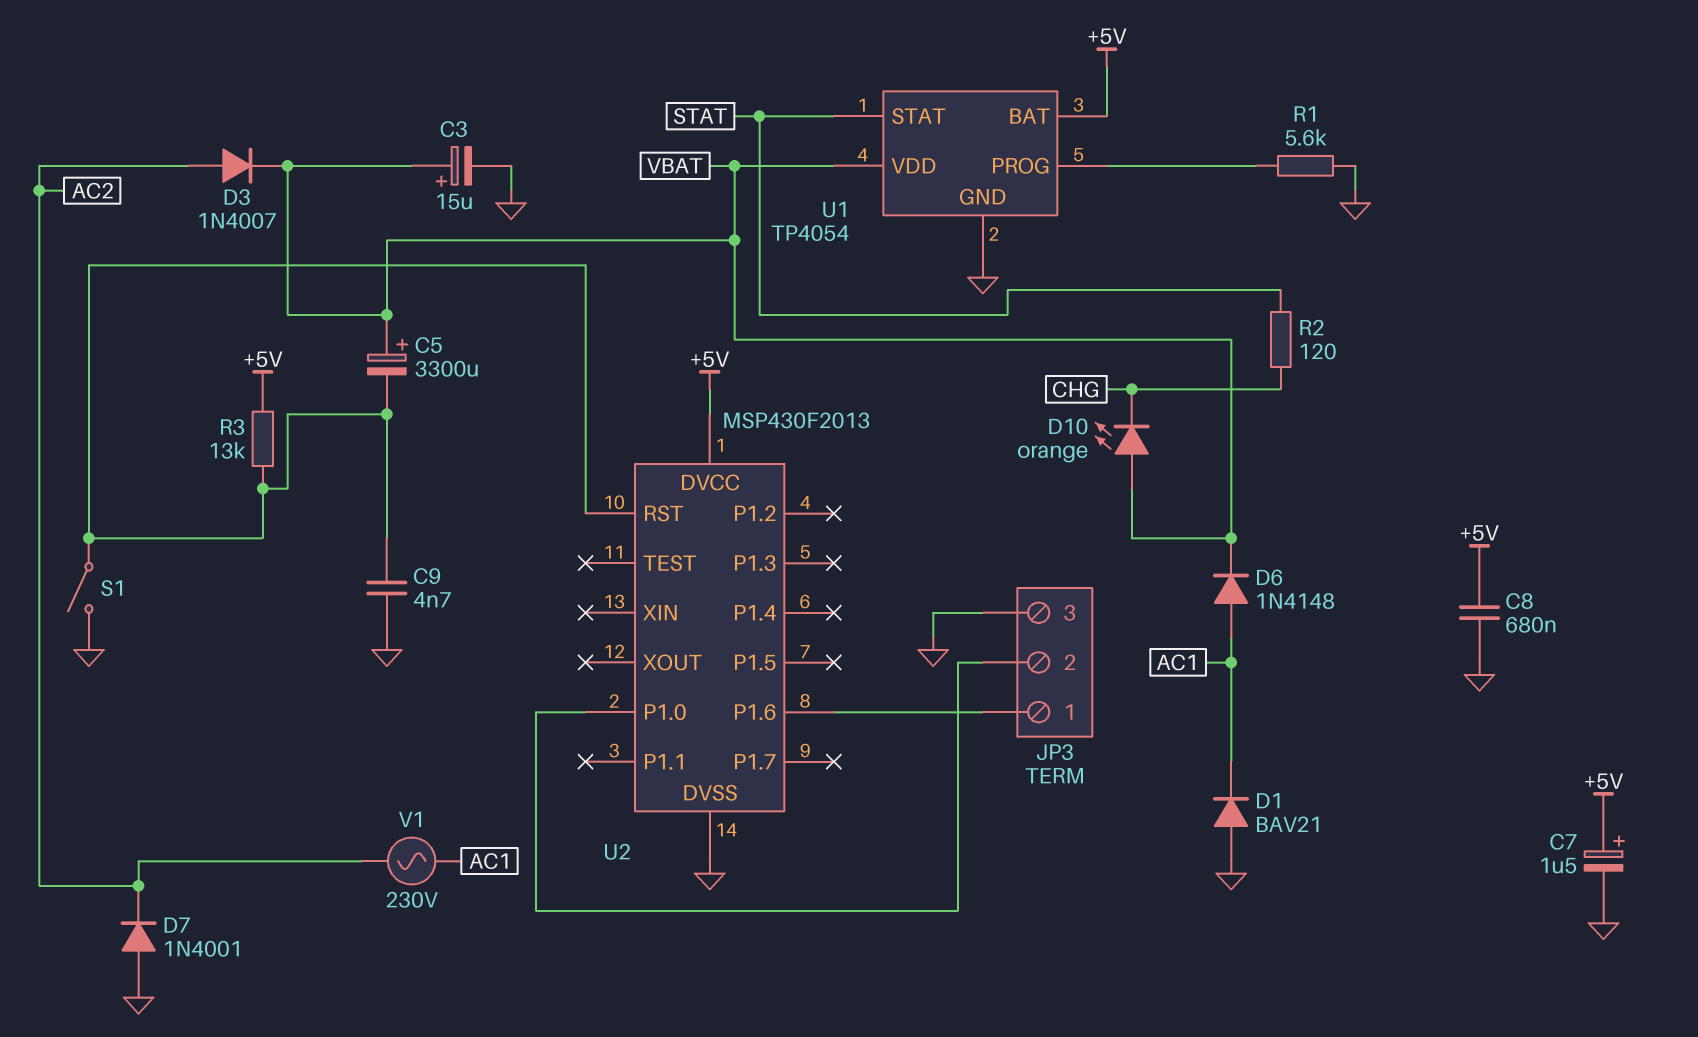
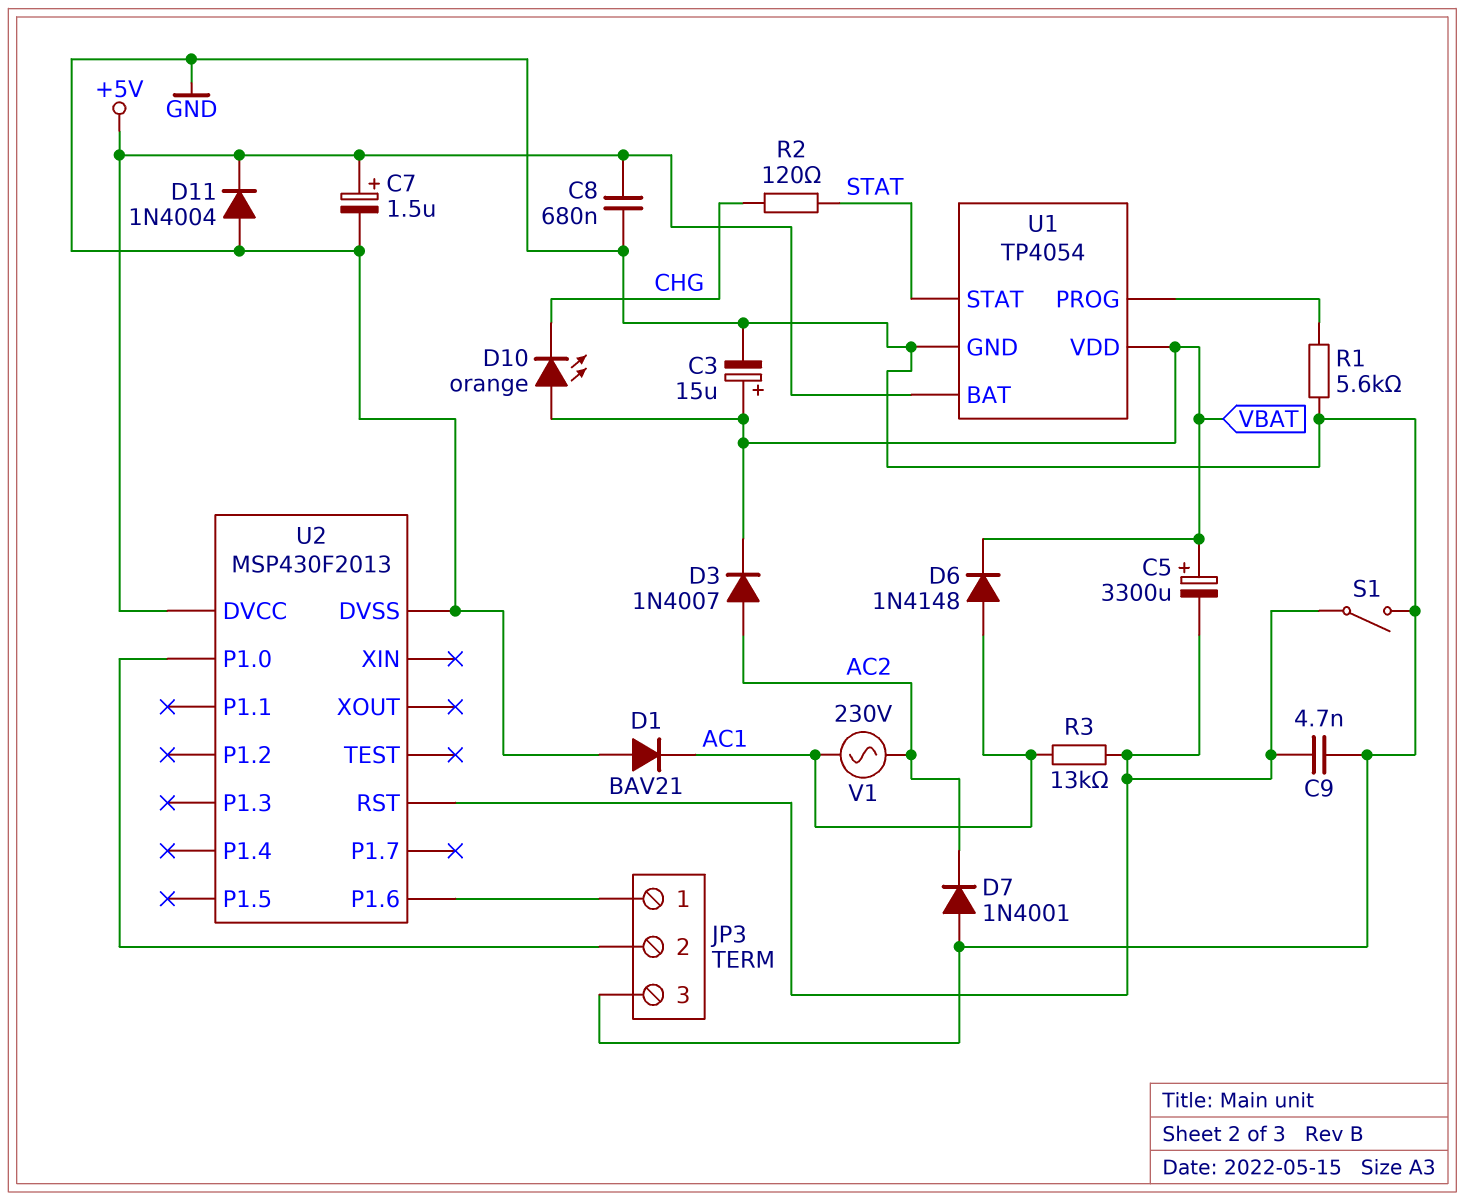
D11: none -> diode 1N4004 (A GND, K +5V)
R3: 13k (+5V, U2/RST) -> 13k (AC1, U2/RST)

